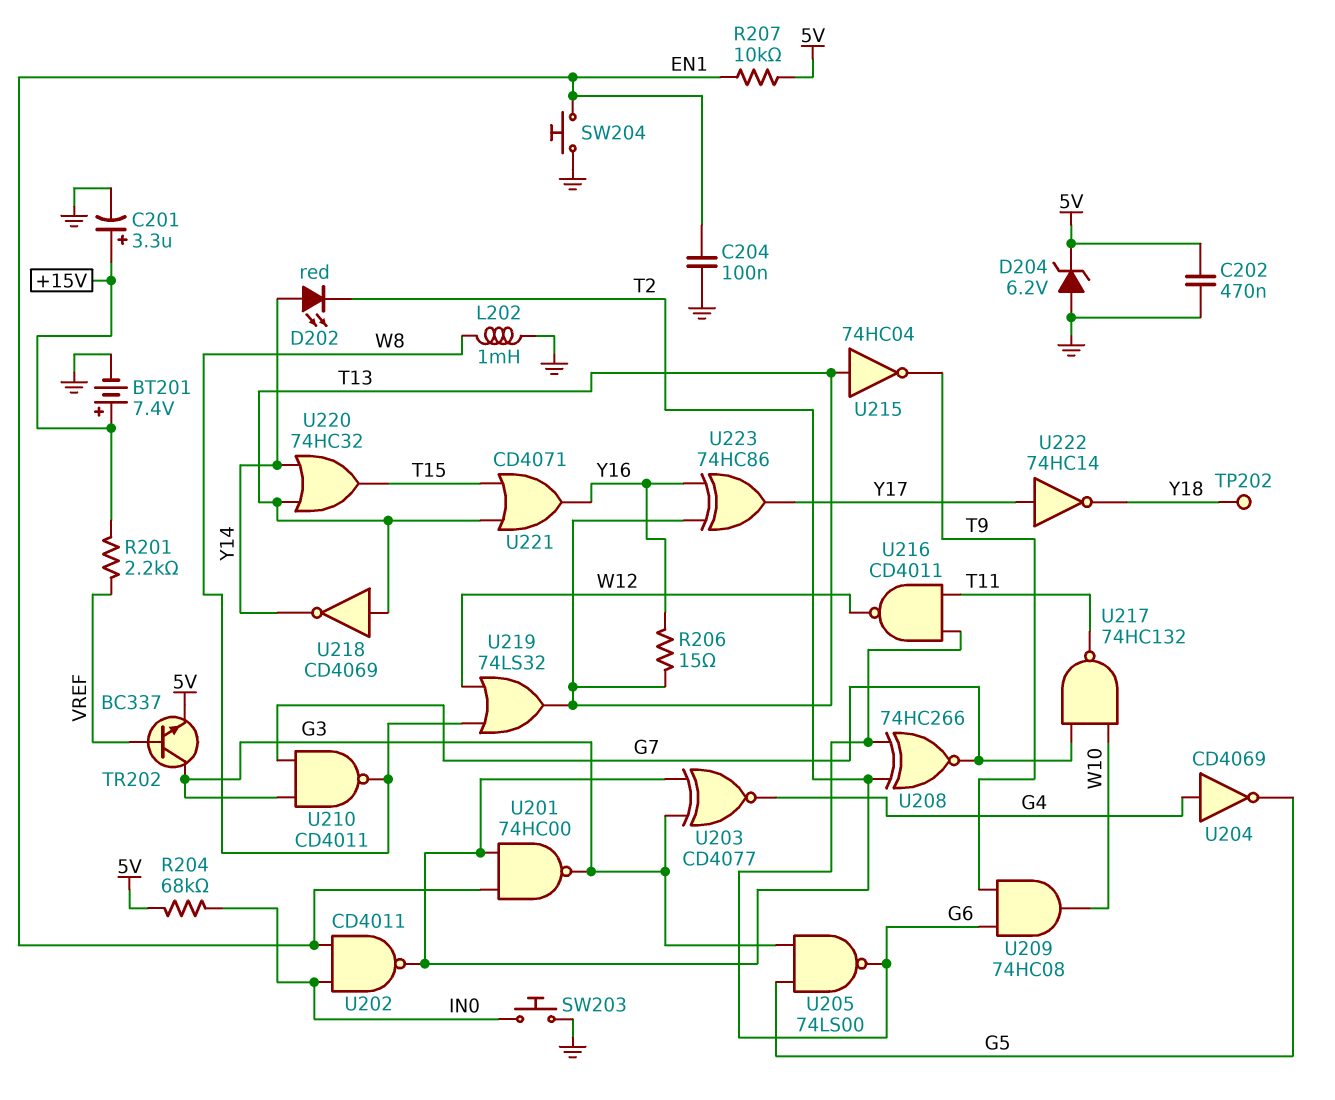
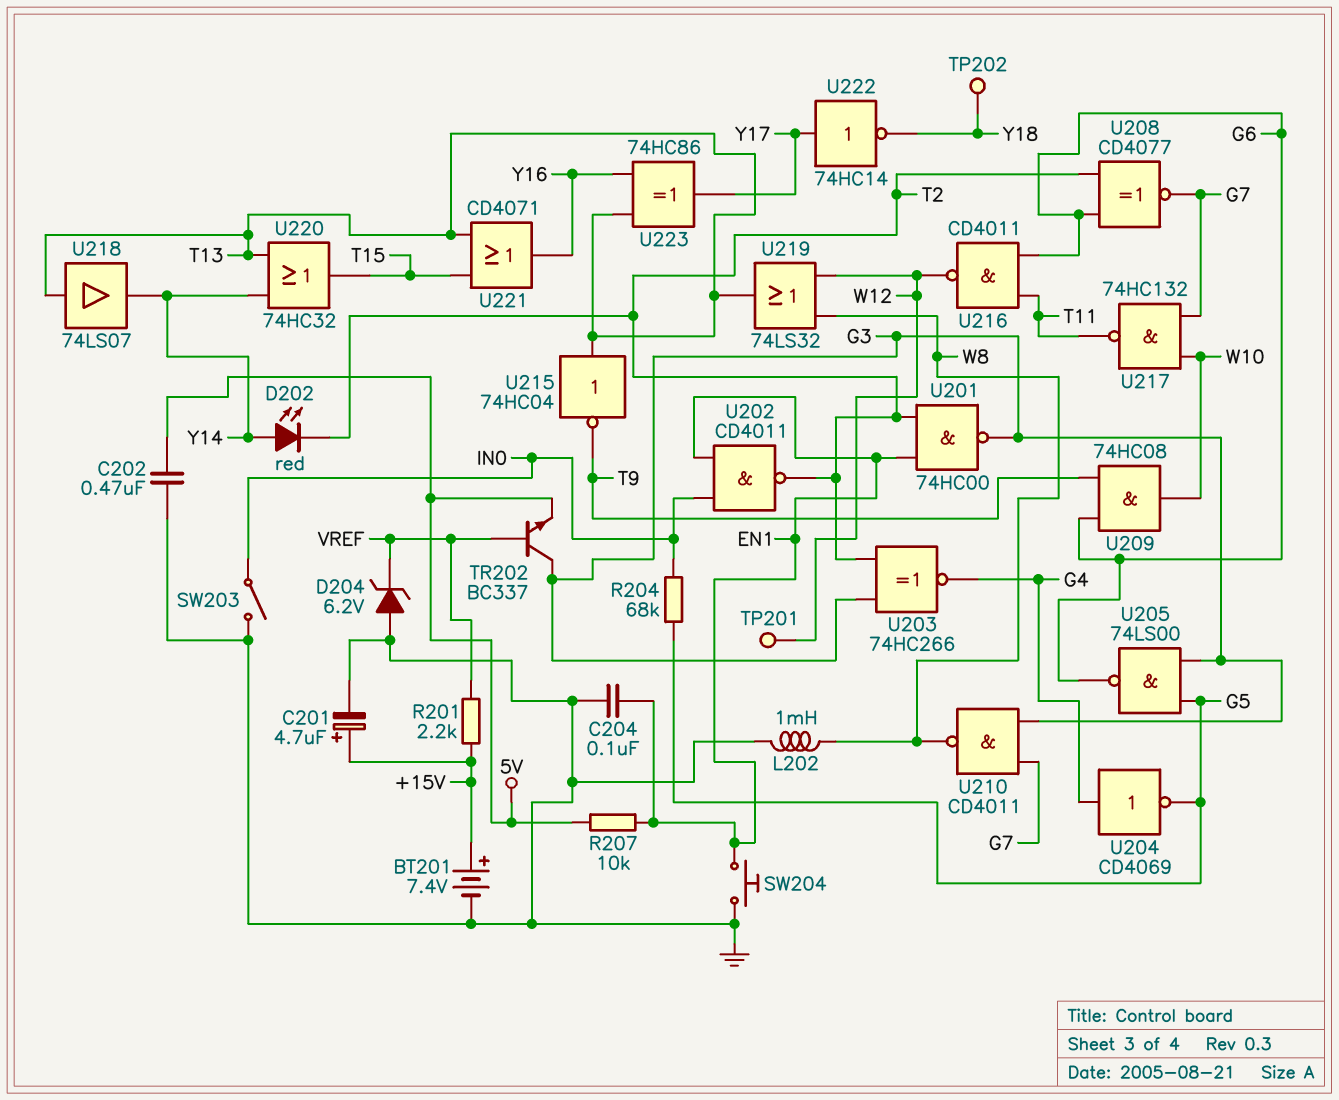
C201: 3.3uF (plus +15V, minus GND) -> 4.7uF (plus +15V, minus GND)
D204: zener 6.2V (A GND, K 5V) -> zener 6.2V (A GND, K VREF)
R204: 68k (5V, IN0) -> 68k (G5, IN0)
R206: 15 (T13, Y16) -> none
SW203: button (GND, IN0) -> switch (GND, IN0)
TP201: none -> test point (W12)
U203: XNOR CD4077 (in G3, in T2, out G4) -> XNOR 74HC266 (in G3, in T2, out G4)
U208: XNOR 74HC266 (in G6, in T2, out G7) -> XNOR CD4077 (in G6, in T2, out G7)
U218: NOT CD4069 (in T13, out Y14) -> buffer 74LS07 (in T13, out Y14)

